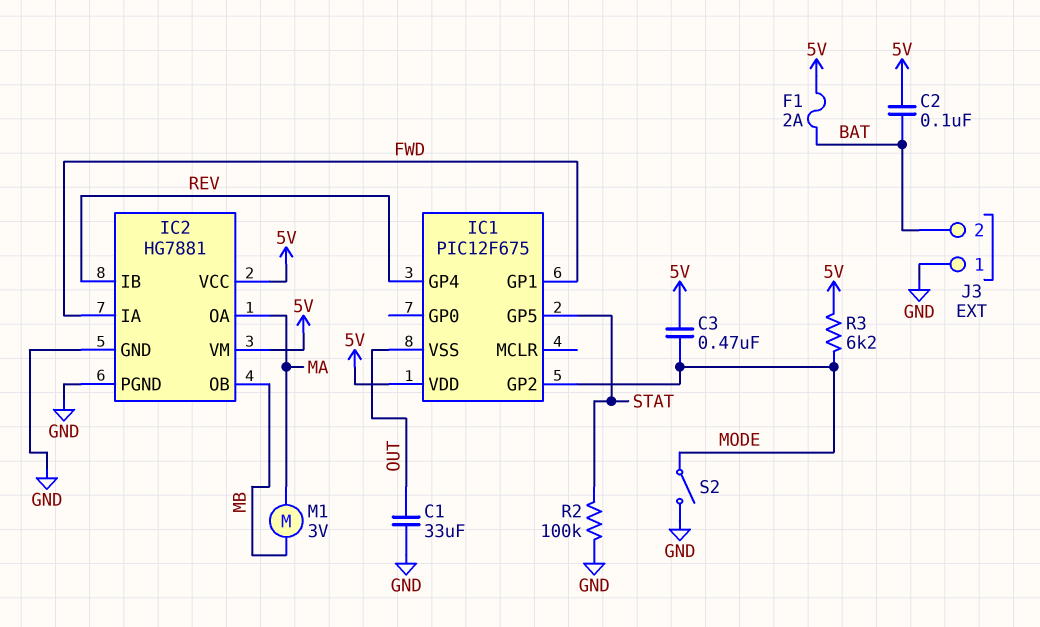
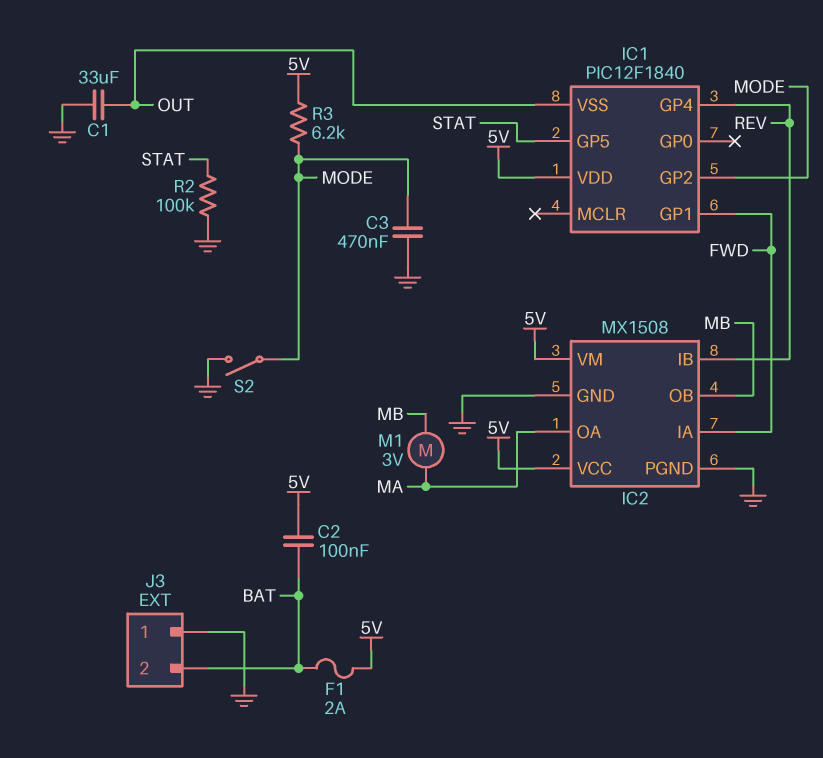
C3: 470nF (5V, MODE) -> 470nF (GND, MODE)
IC1: PIC12F675 -> PIC12F1840
IC2: HG7881 -> MX1508

